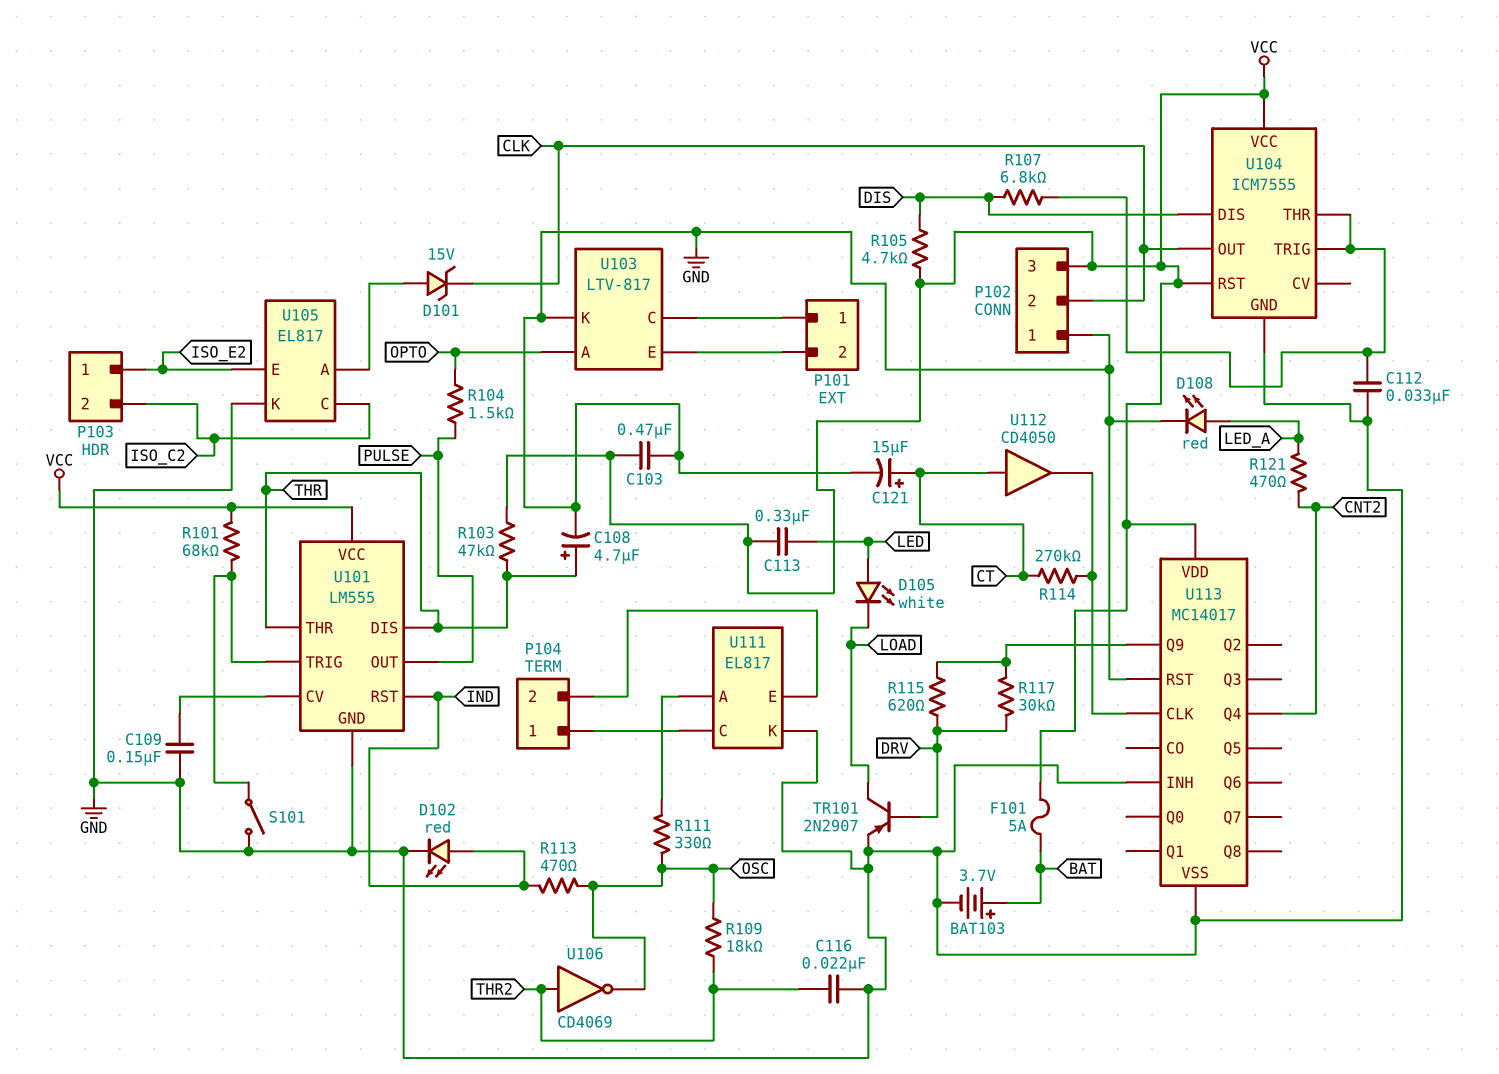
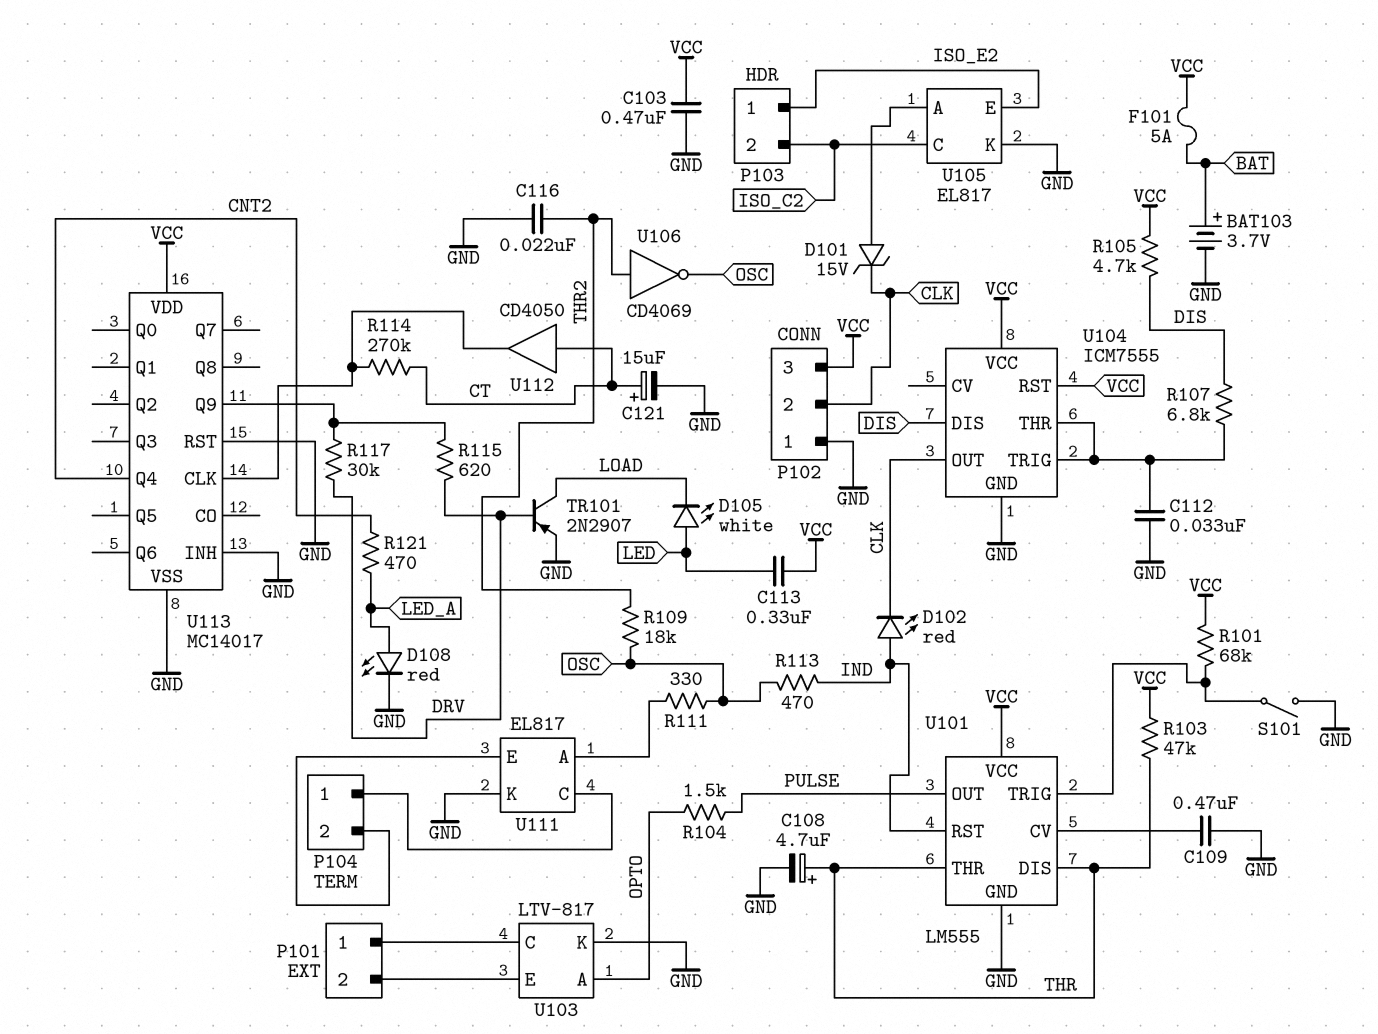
C109: 150nF (GND, U101/CV) -> 470nF (GND, U101/CV)
D102: LED red (A IND, K GND) -> LED red (A IND, K CLK)

